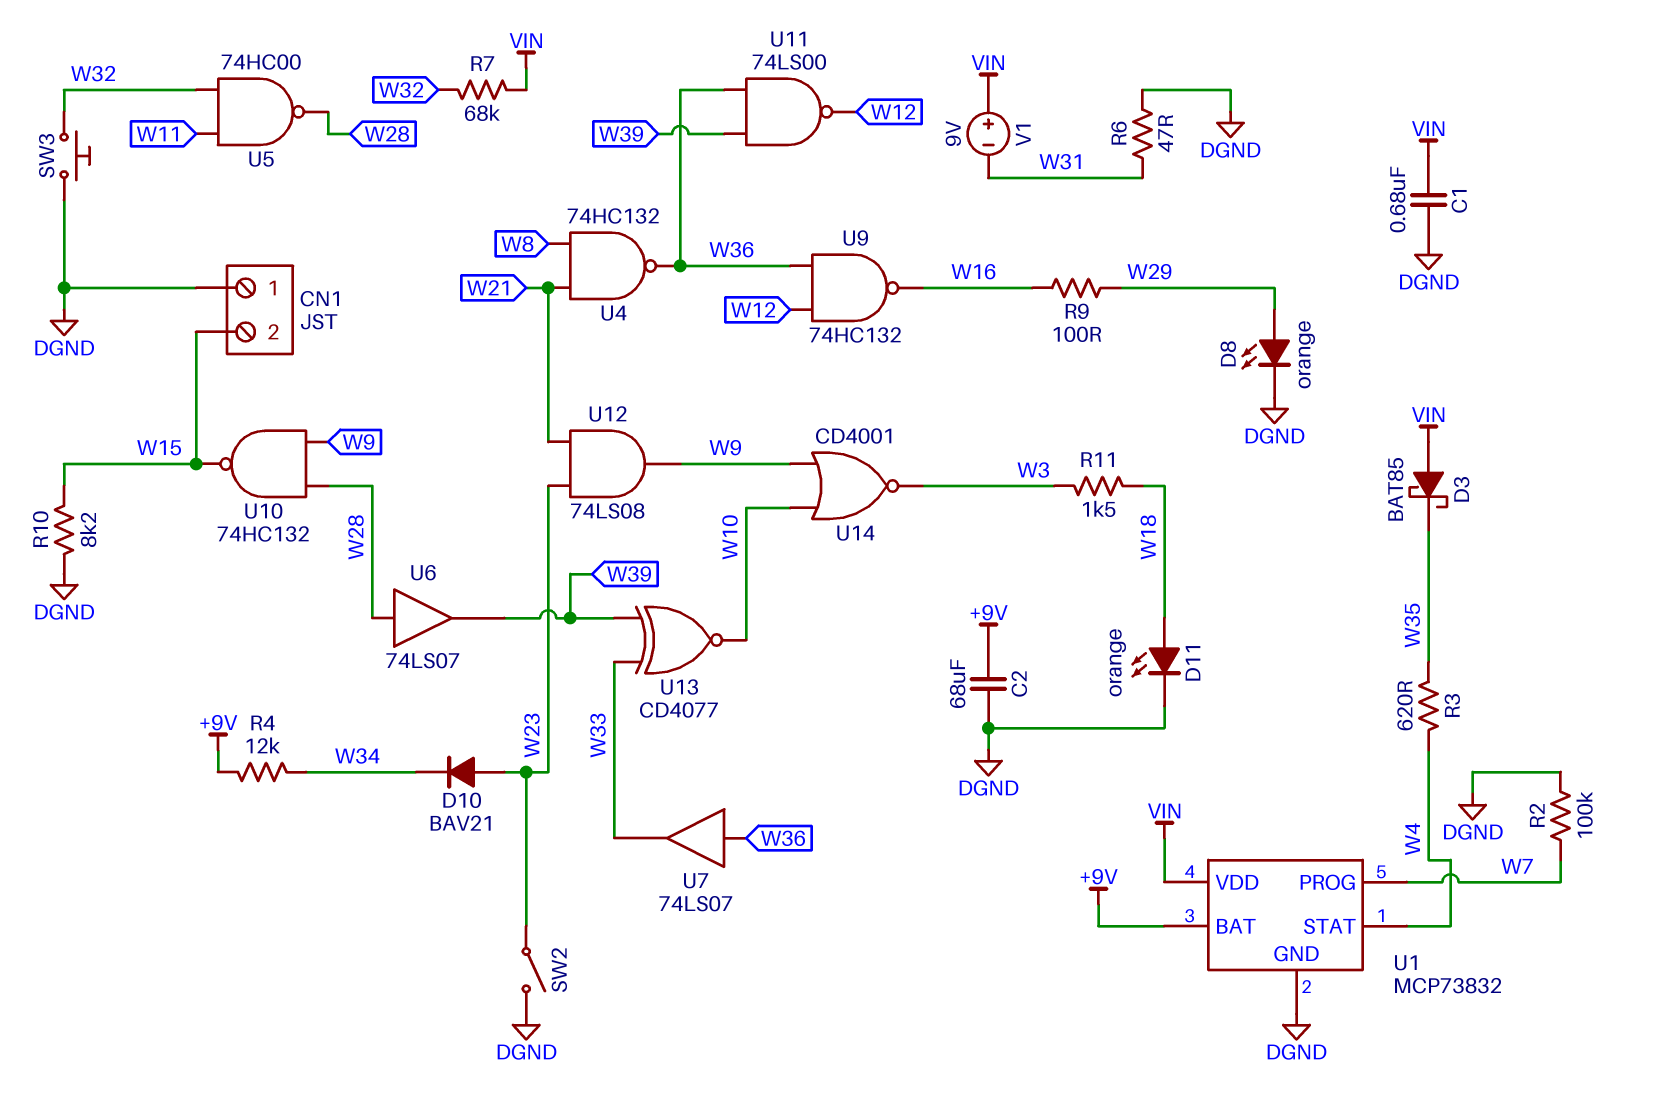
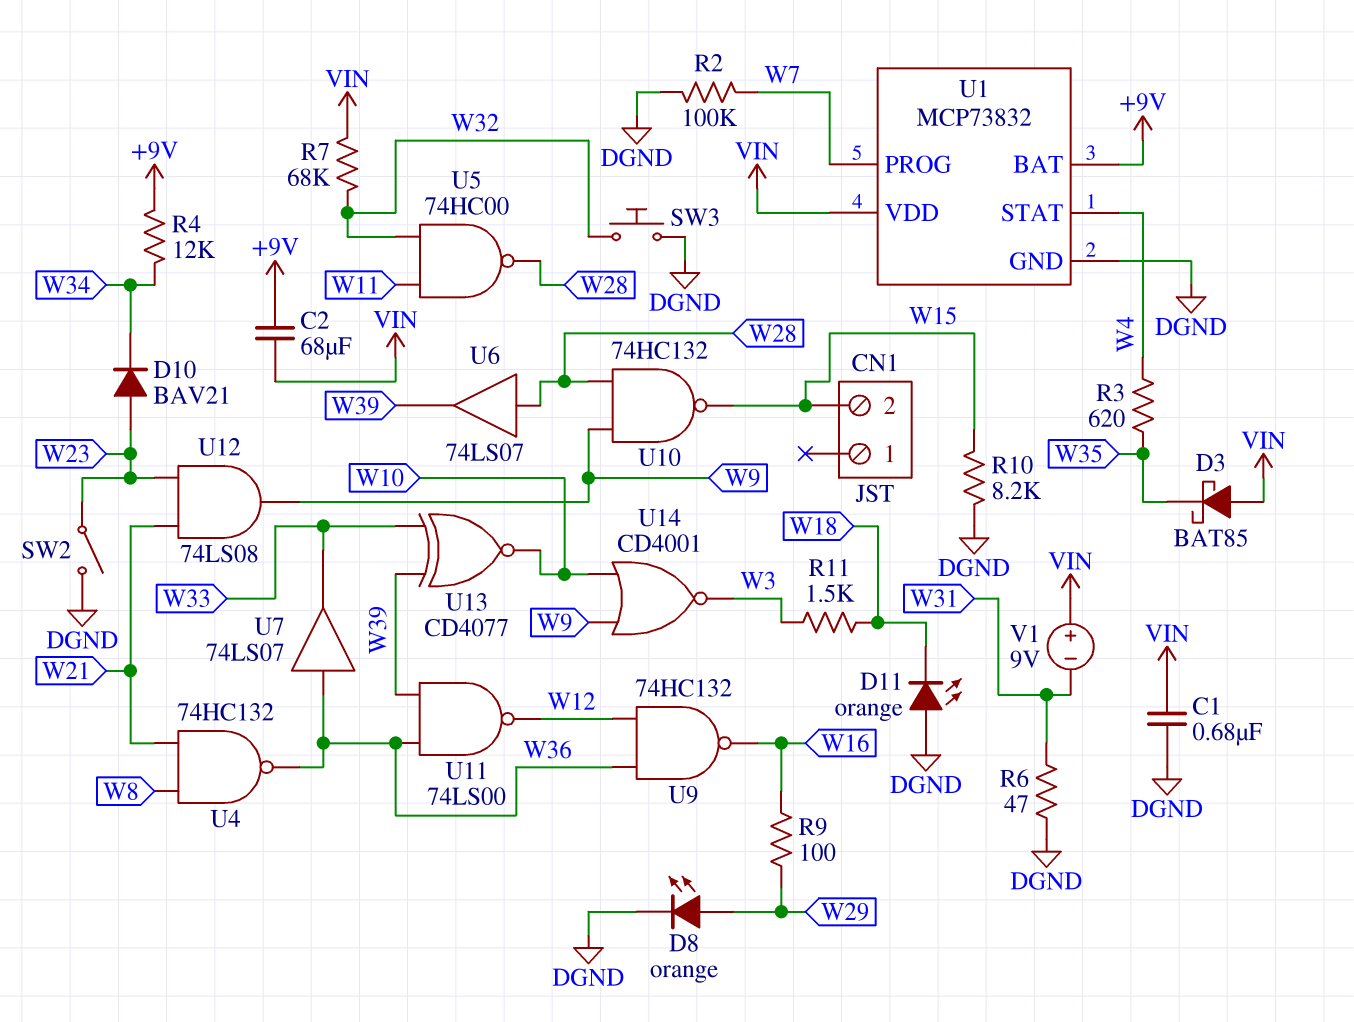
C2: 68uF (+9V, DGND) -> 68uF (+9V, VIN)
CN1 pin 1: DGND -> none
D11: LED orange (A W18, K DGND) -> LED orange (A DGND, K W18)

